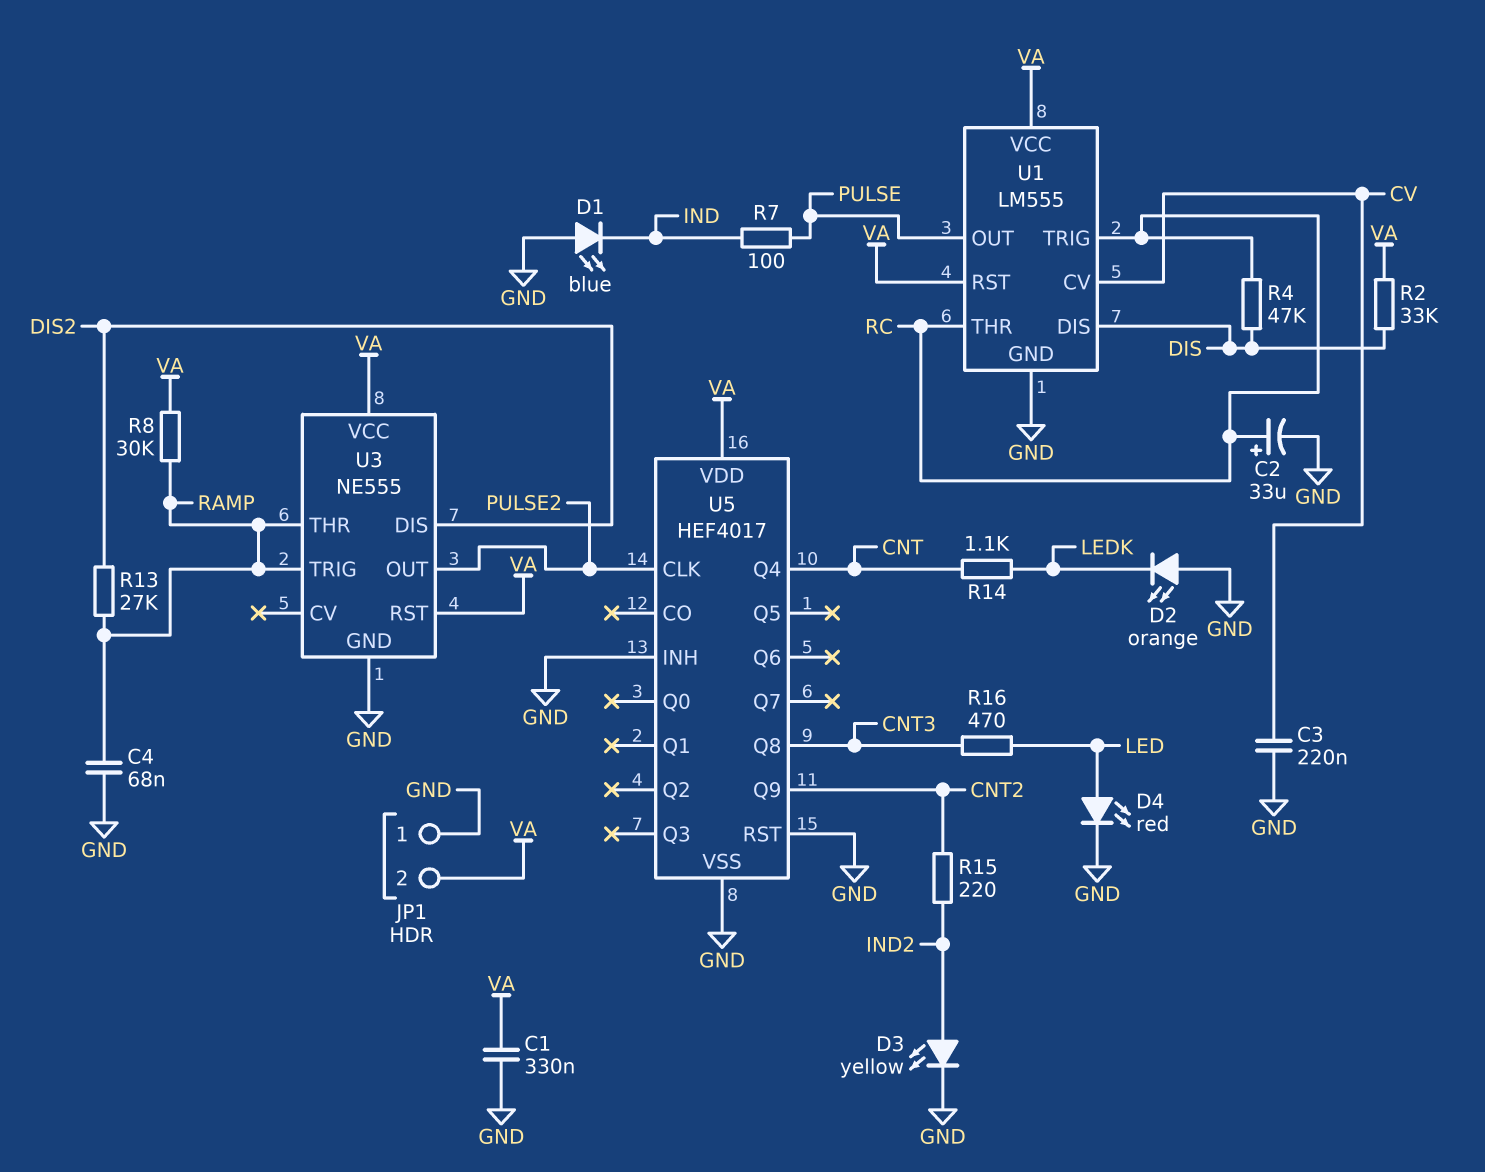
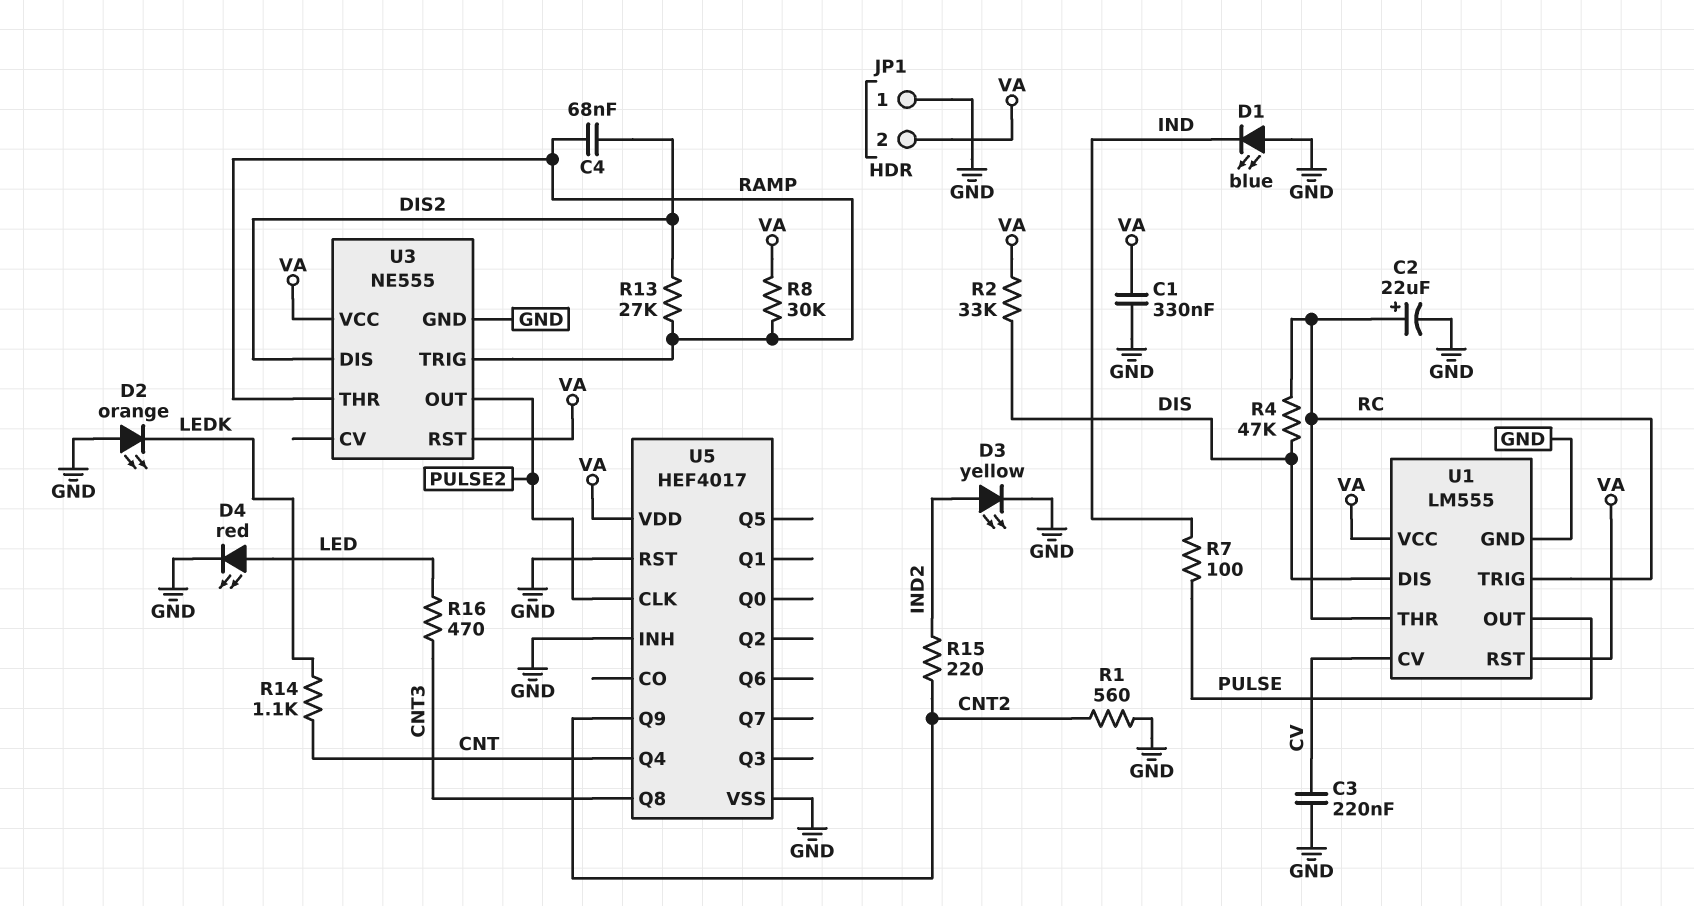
C2: 33uF (plus RC, minus GND) -> 22uF (plus RC, minus GND)
C4: 68nF (GND, RAMP) -> 68nF (DIS2, RAMP)
R1: none -> 560 (CNT2, GND)

